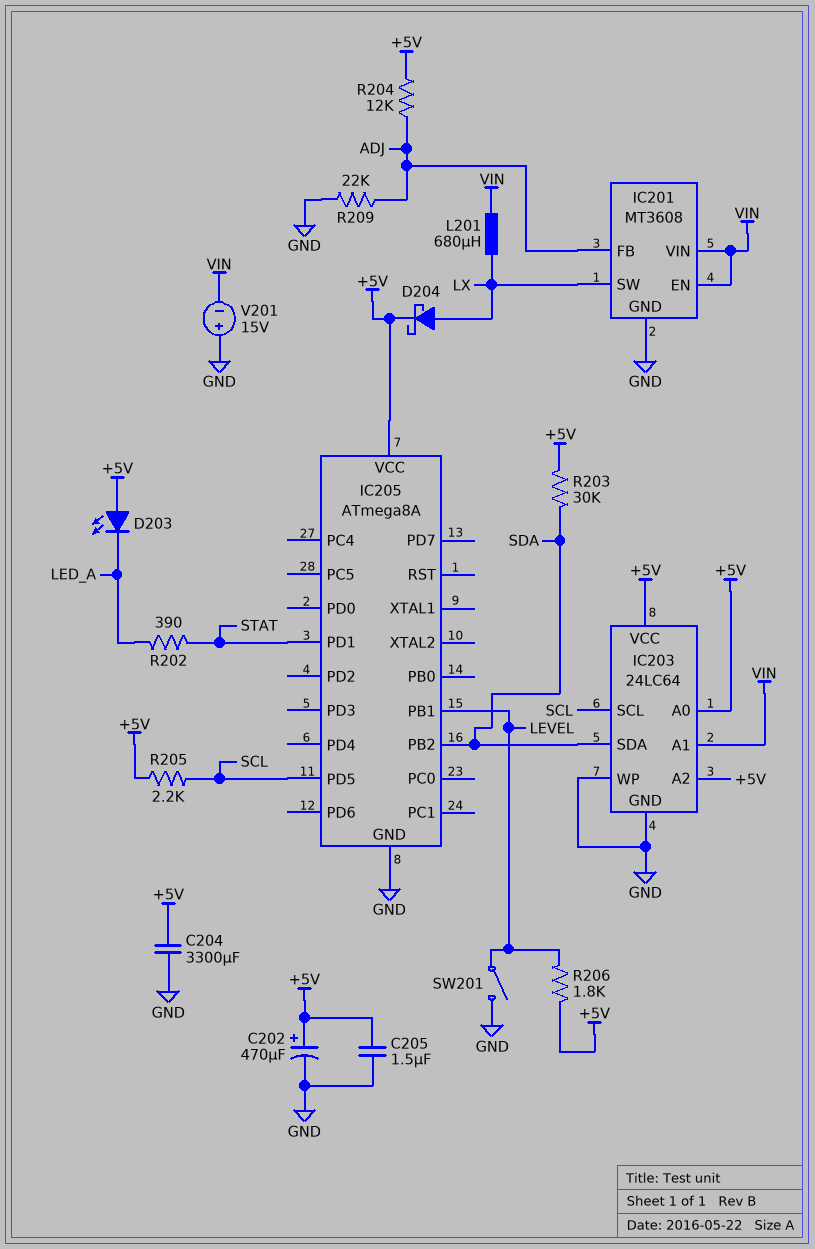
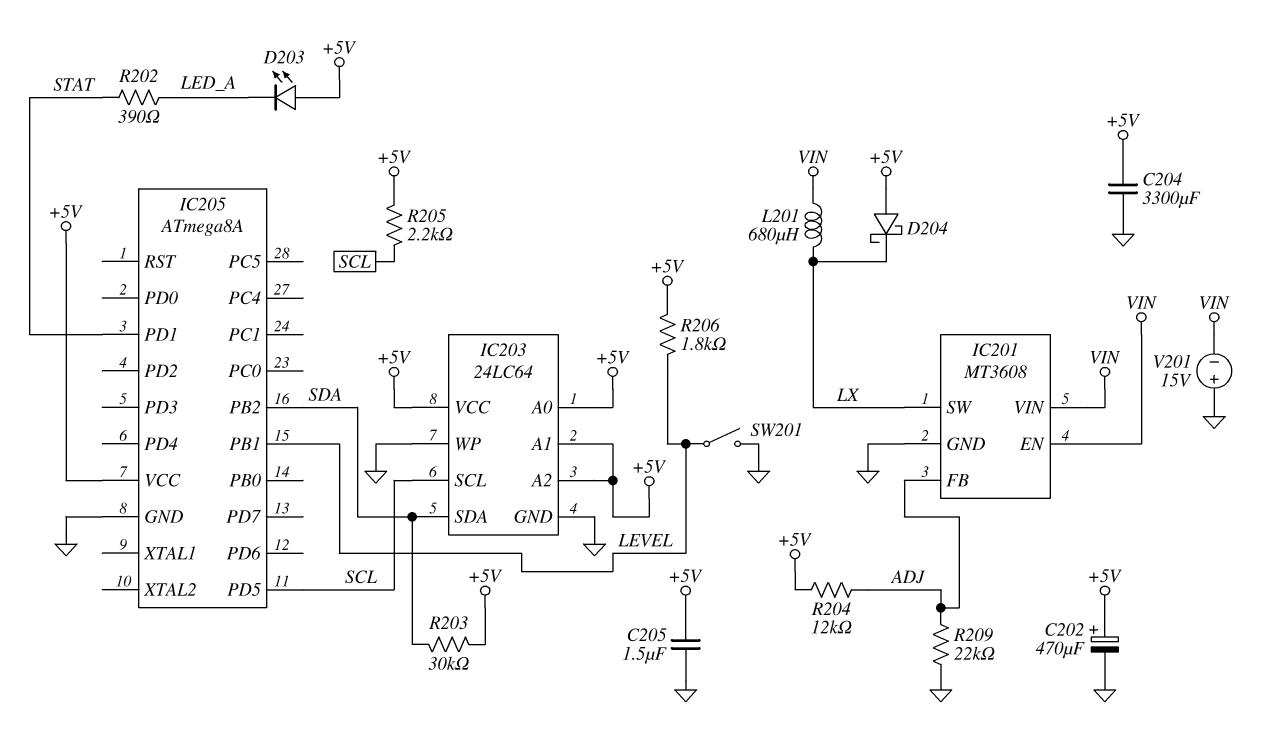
D204: schottky (A LX, K +5V) -> schottky (A +5V, K LX)
IC203 pin A1: VIN -> +5V

